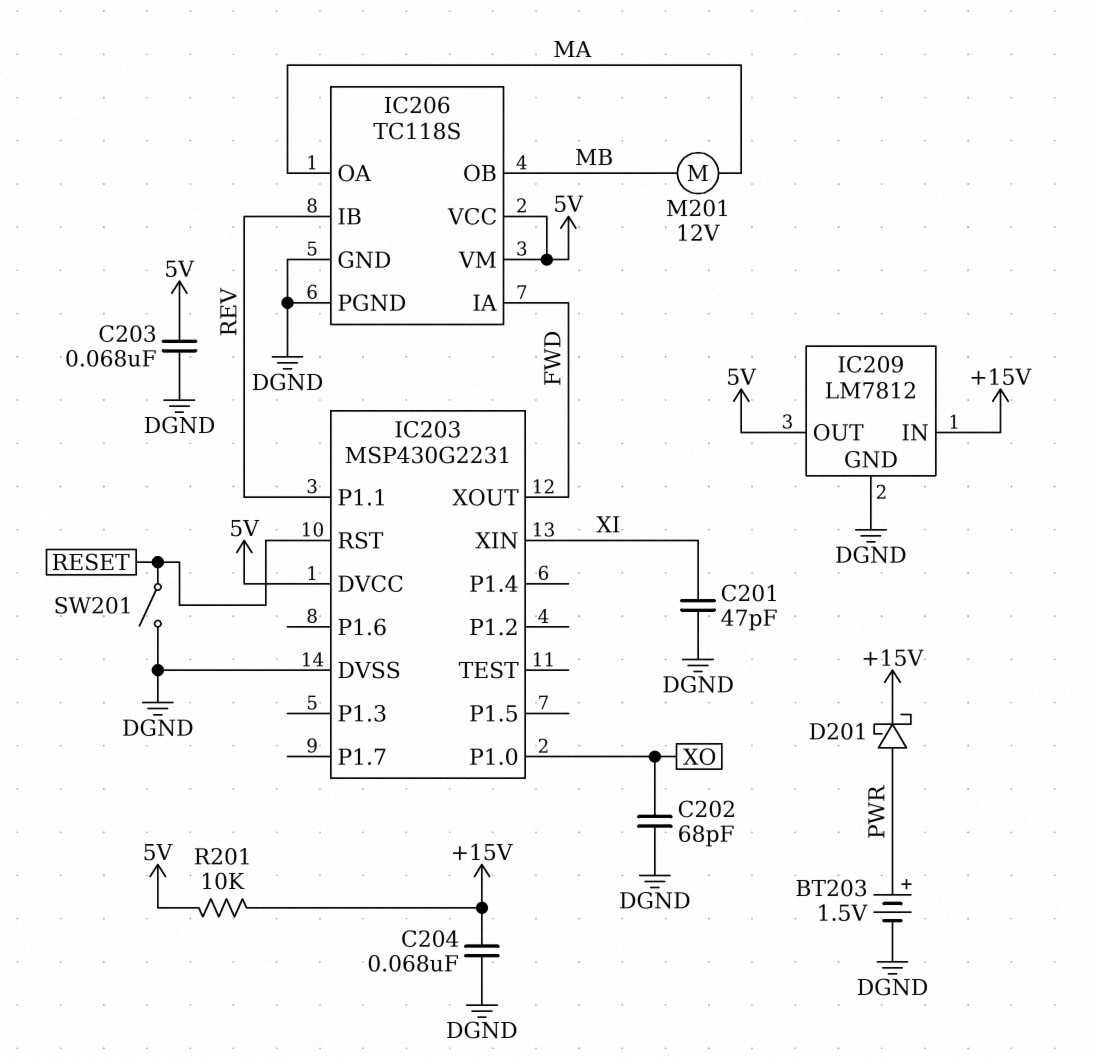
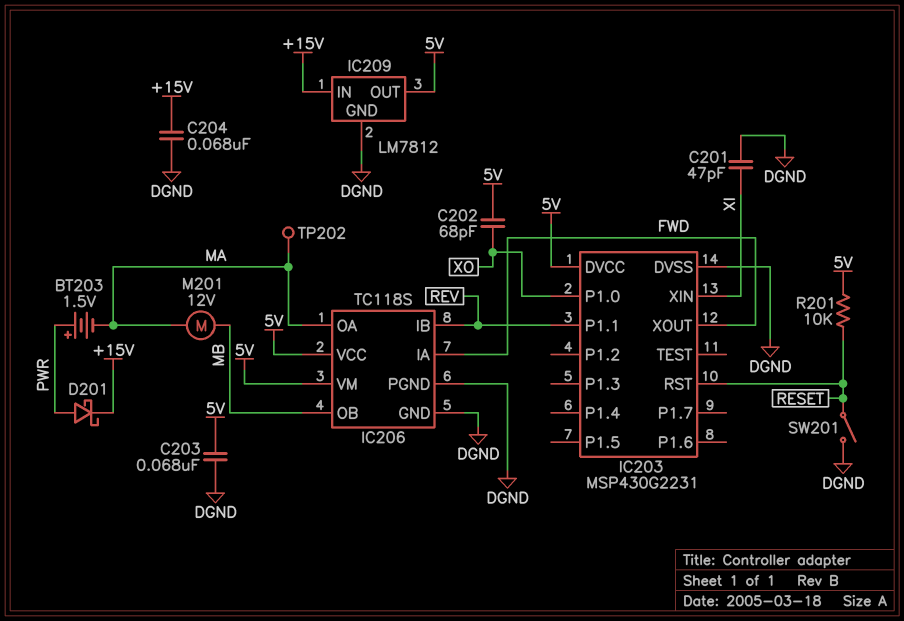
BT203: 1.5V (plus PWR, minus DGND) -> 1.5V (plus PWR, minus MA)
C202: 68pF (DGND, XO) -> 68pF (5V, XO)
R201: 10k (+15V, 5V) -> 10k (5V, RESET)
TP202: none -> test point (MA)

